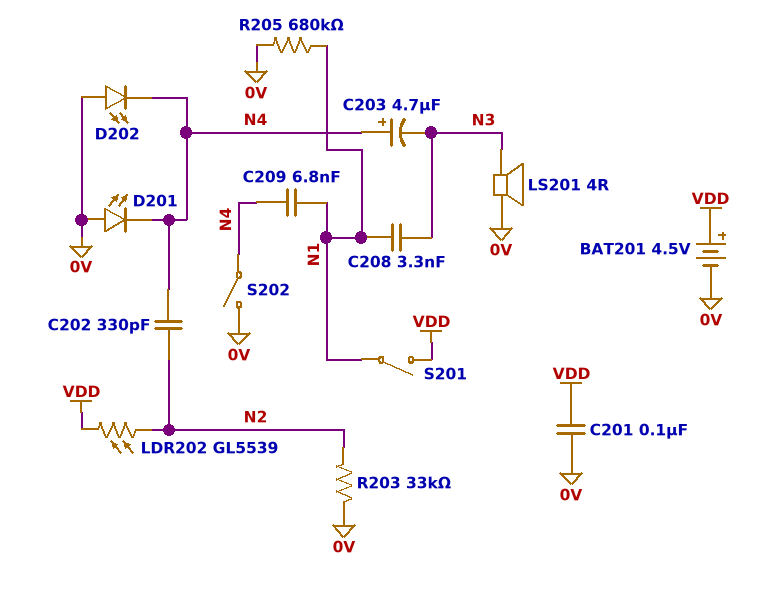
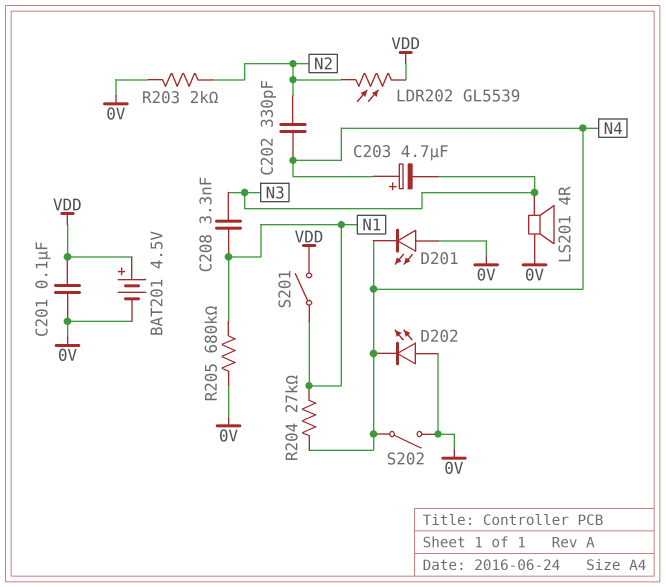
C209: 6.8nF (N1, N4) -> none
R203: 33k (0V, N2) -> 2k (0V, N2)
R204: none -> 27k (N1, N4)

